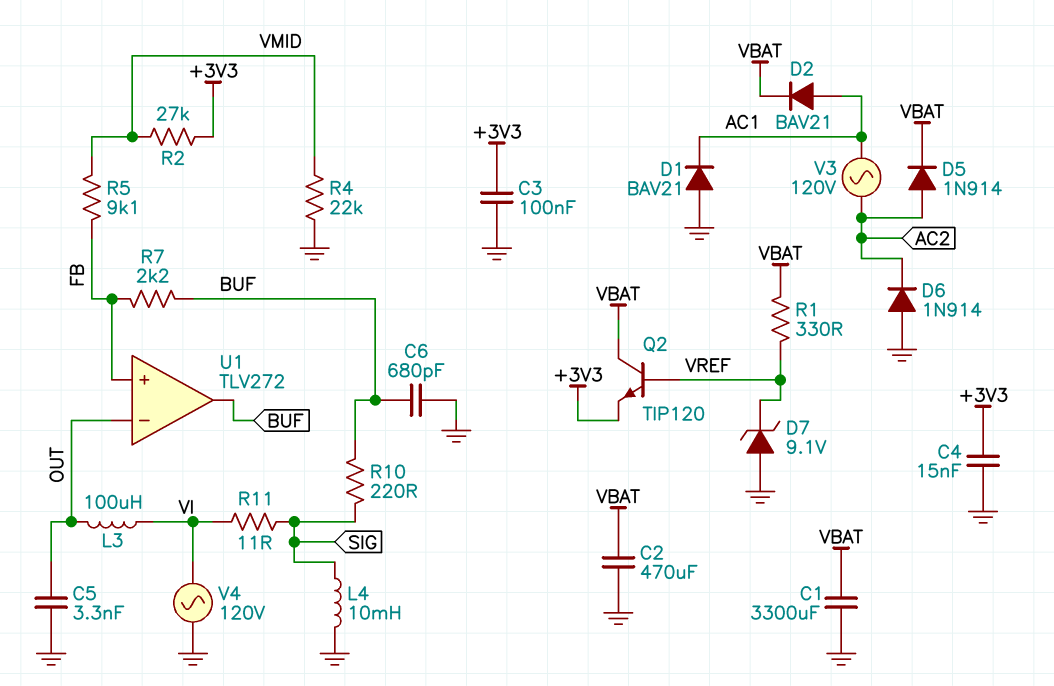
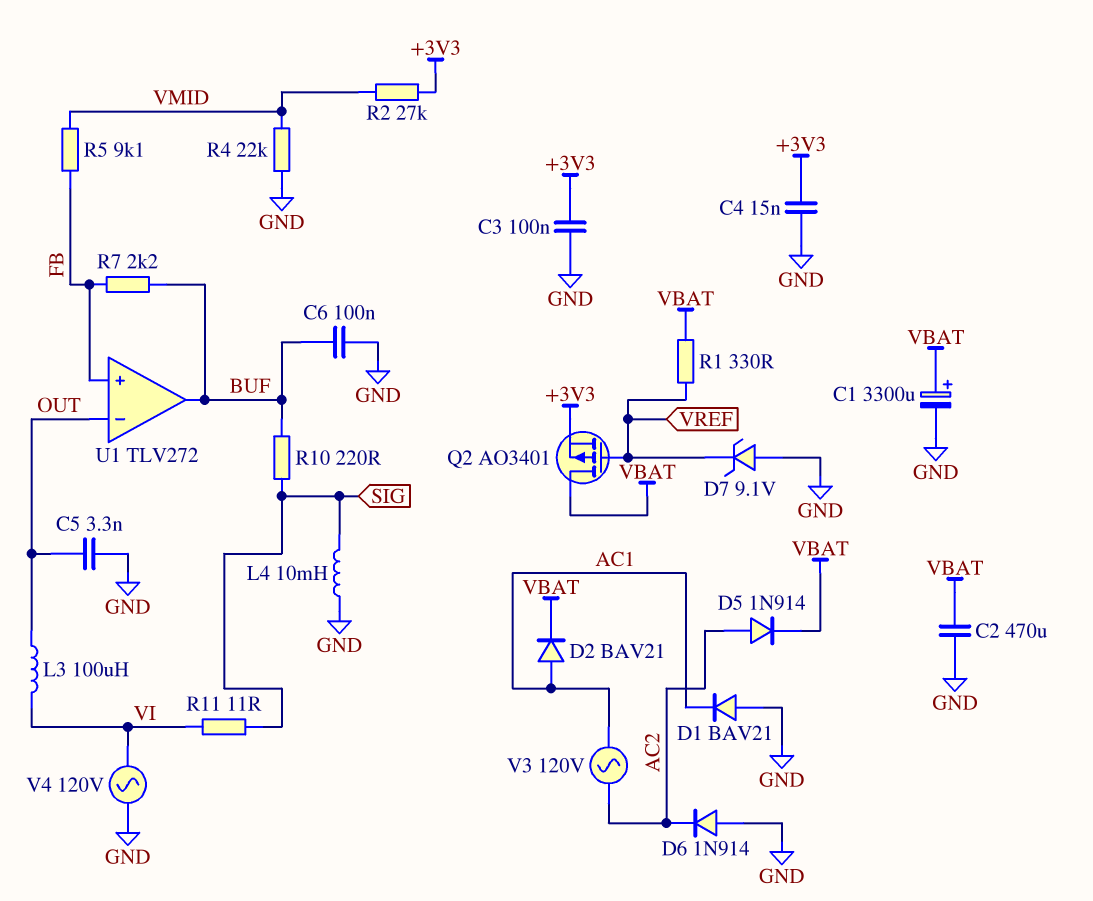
C1: 3300uF (GND, VBAT) -> 3300uF (plus VBAT, minus GND)
C6: 680pF (BUF, GND) -> 100nF (BUF, GND)
Q2: NPN TIP120 (B VREF, C VBAT, E +3V3) -> PMOS AO3401 (G VREF, D VBAT, S +3V3)

